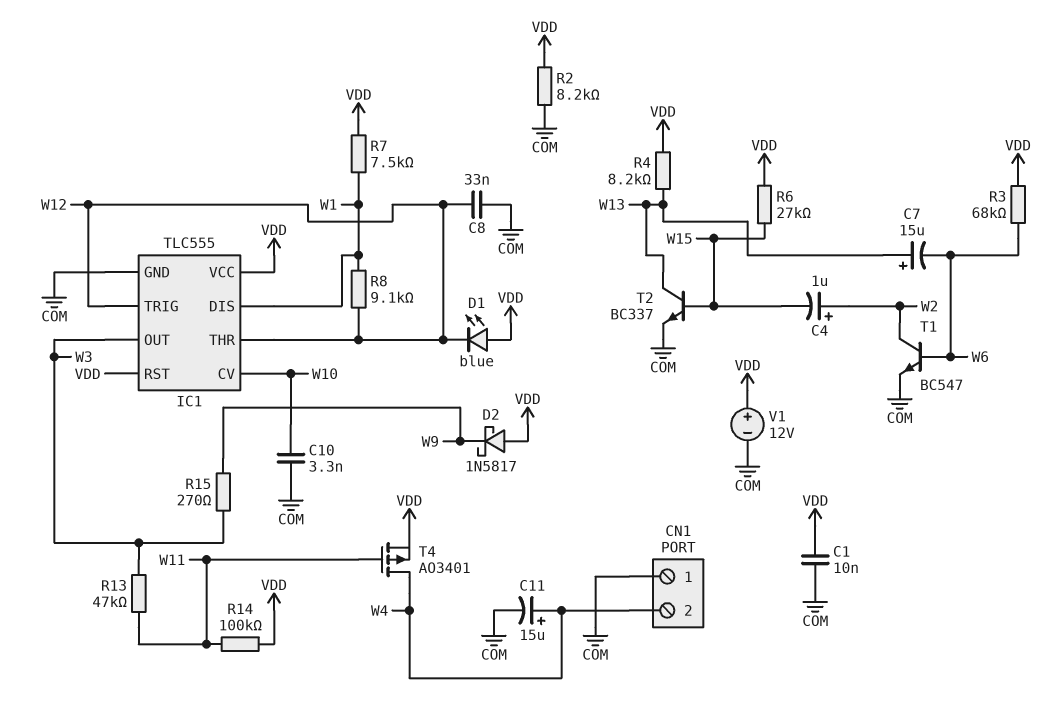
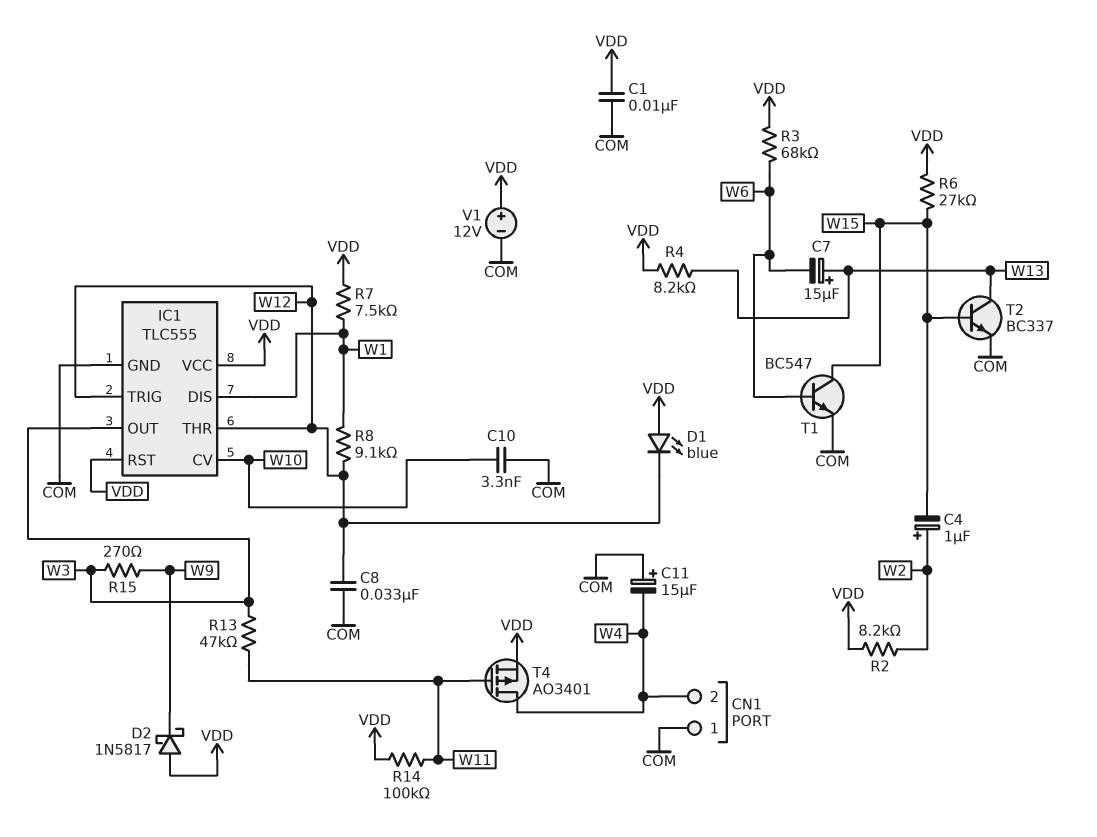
C11: 15uF (plus W4, minus COM) -> 15uF (plus COM, minus W4)
R2: 8.2k (COM, VDD) -> 8.2k (VDD, W2)
T1: NPN BC547 (B W6, C W2, E COM) -> NPN BC547 (B W6, C W15, E COM)

